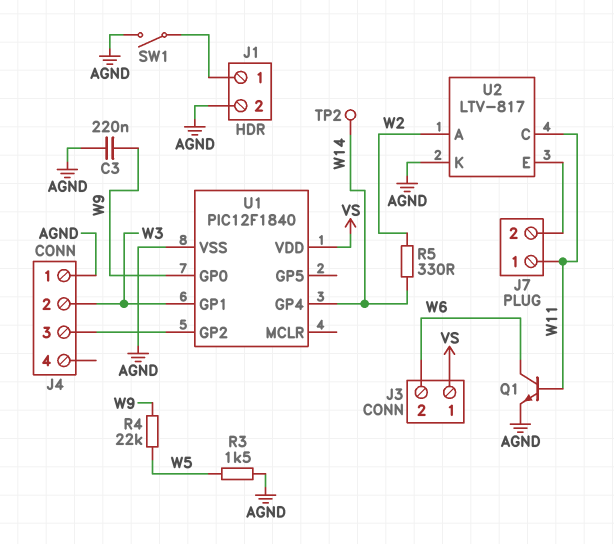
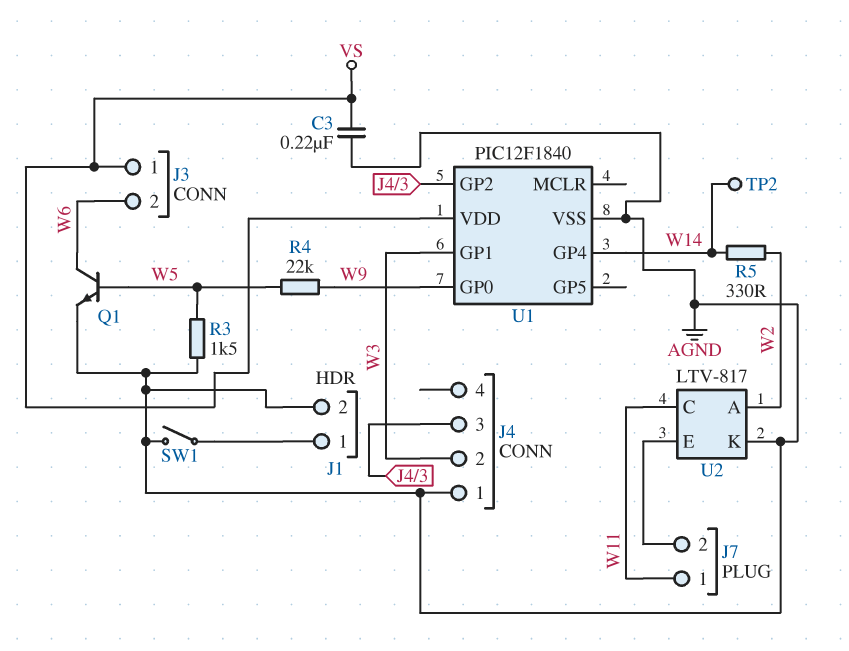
C3: 220nF (AGND, W9) -> 220nF (AGND, VS)
Q1: NPN (B W11, C W6, E AGND) -> NPN (B W5, C W6, E AGND)

